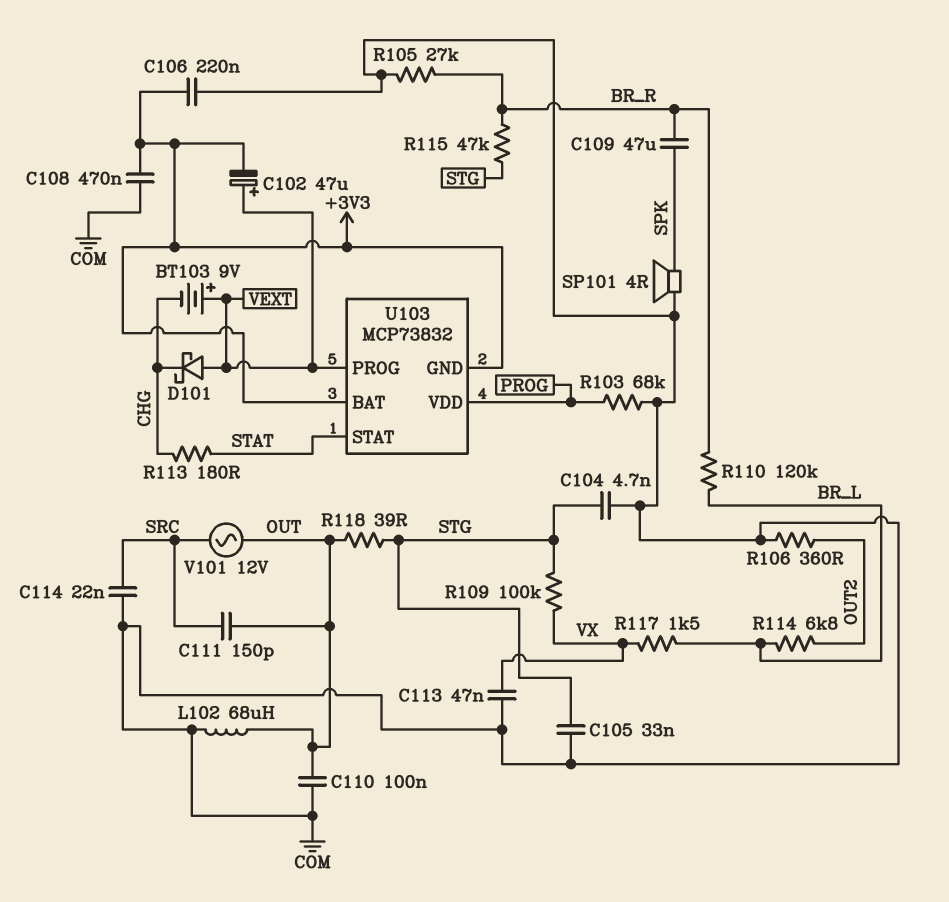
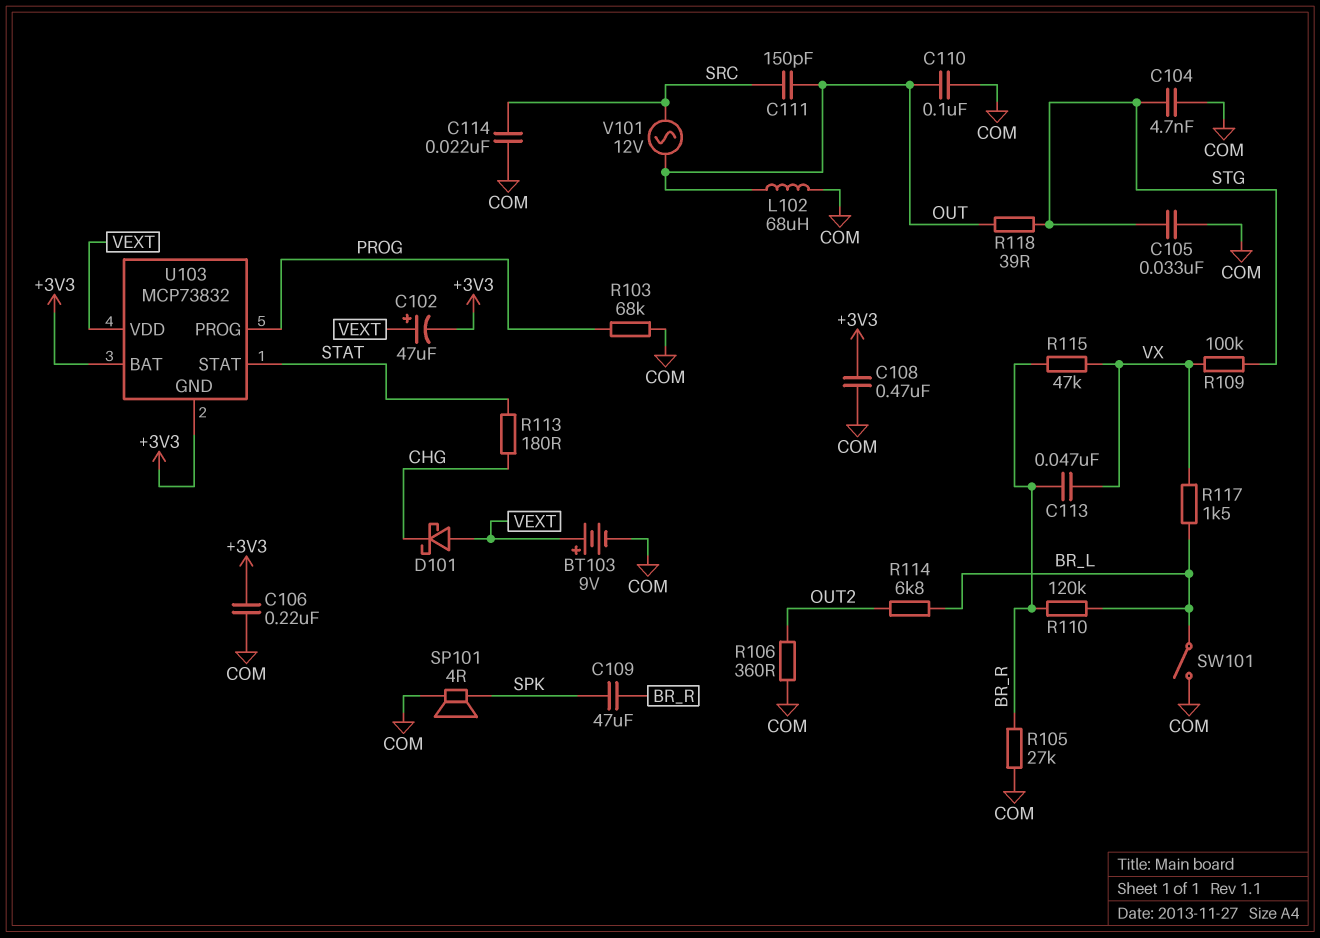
BT103: 9V (plus VEXT, minus CHG) -> 9V (plus VEXT, minus COM)
C113: 47nF (COM, VX) -> 47nF (BR_R, VX)
R115: 47k (BR_R, STG) -> 47k (BR_R, VX)
SW101: none -> switch (BR_L, COM)
U103 pin PROG: VEXT -> PROG
U103 pin VDD: PROG -> VEXT

